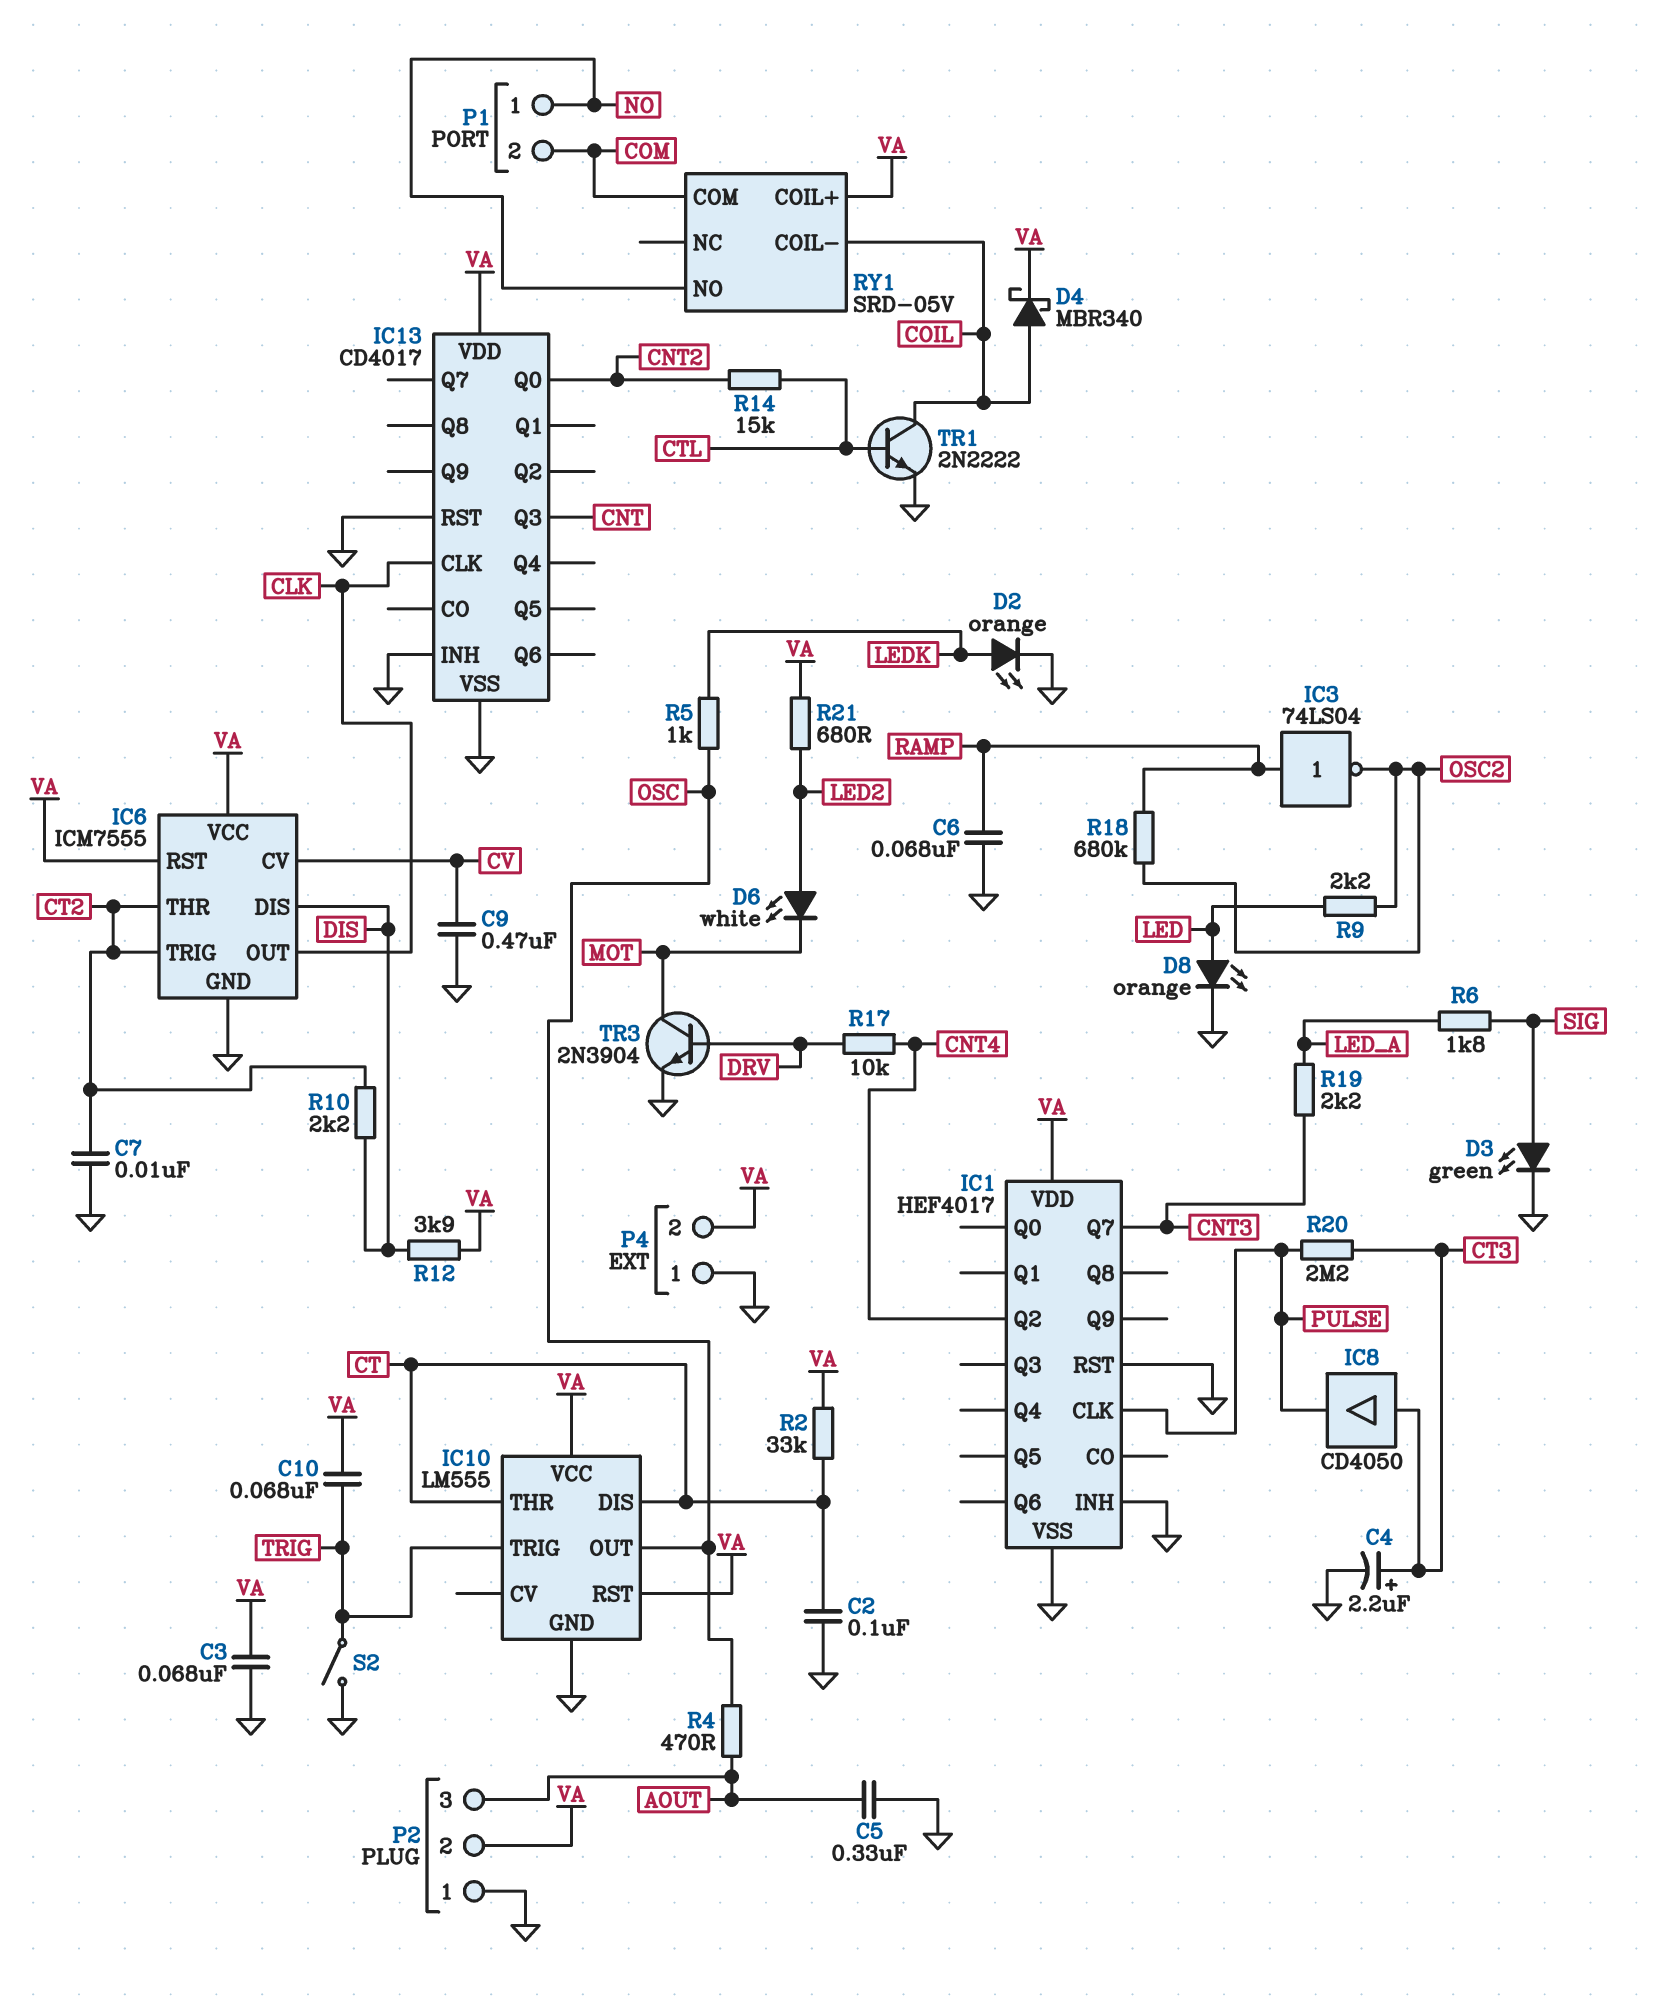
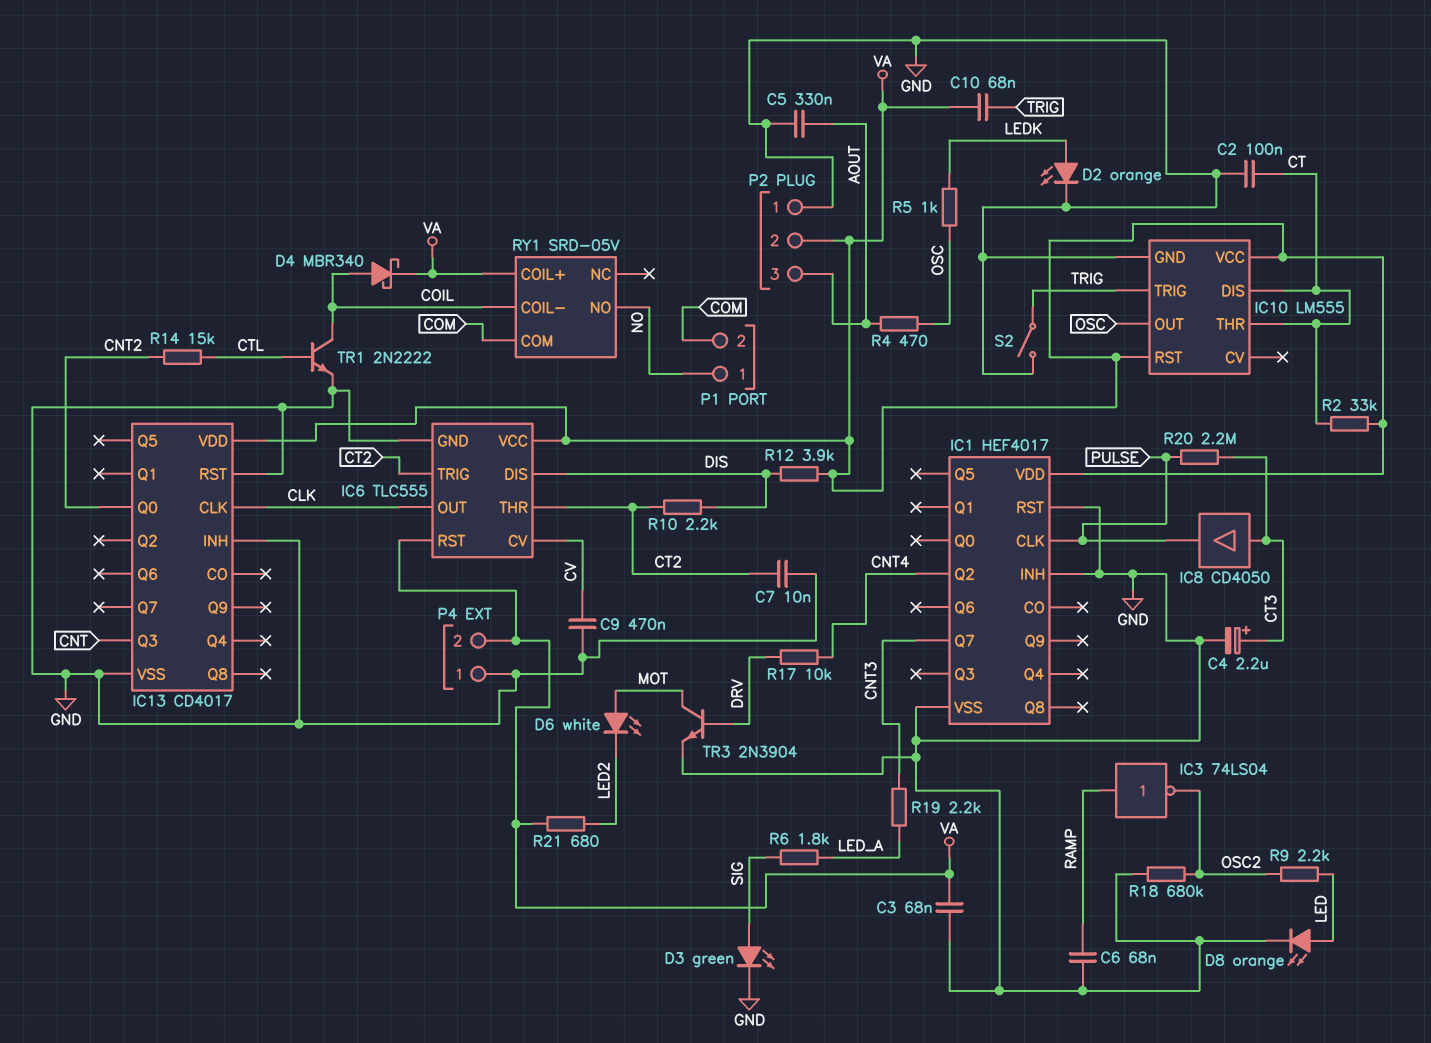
D6: LED white (A LED2, K MOT) -> LED white (A MOT, K LED2)
IC6: ICM7555 -> TLC555
R18: 680k (OSC2, RAMP) -> 680k (GND, OSC2)

